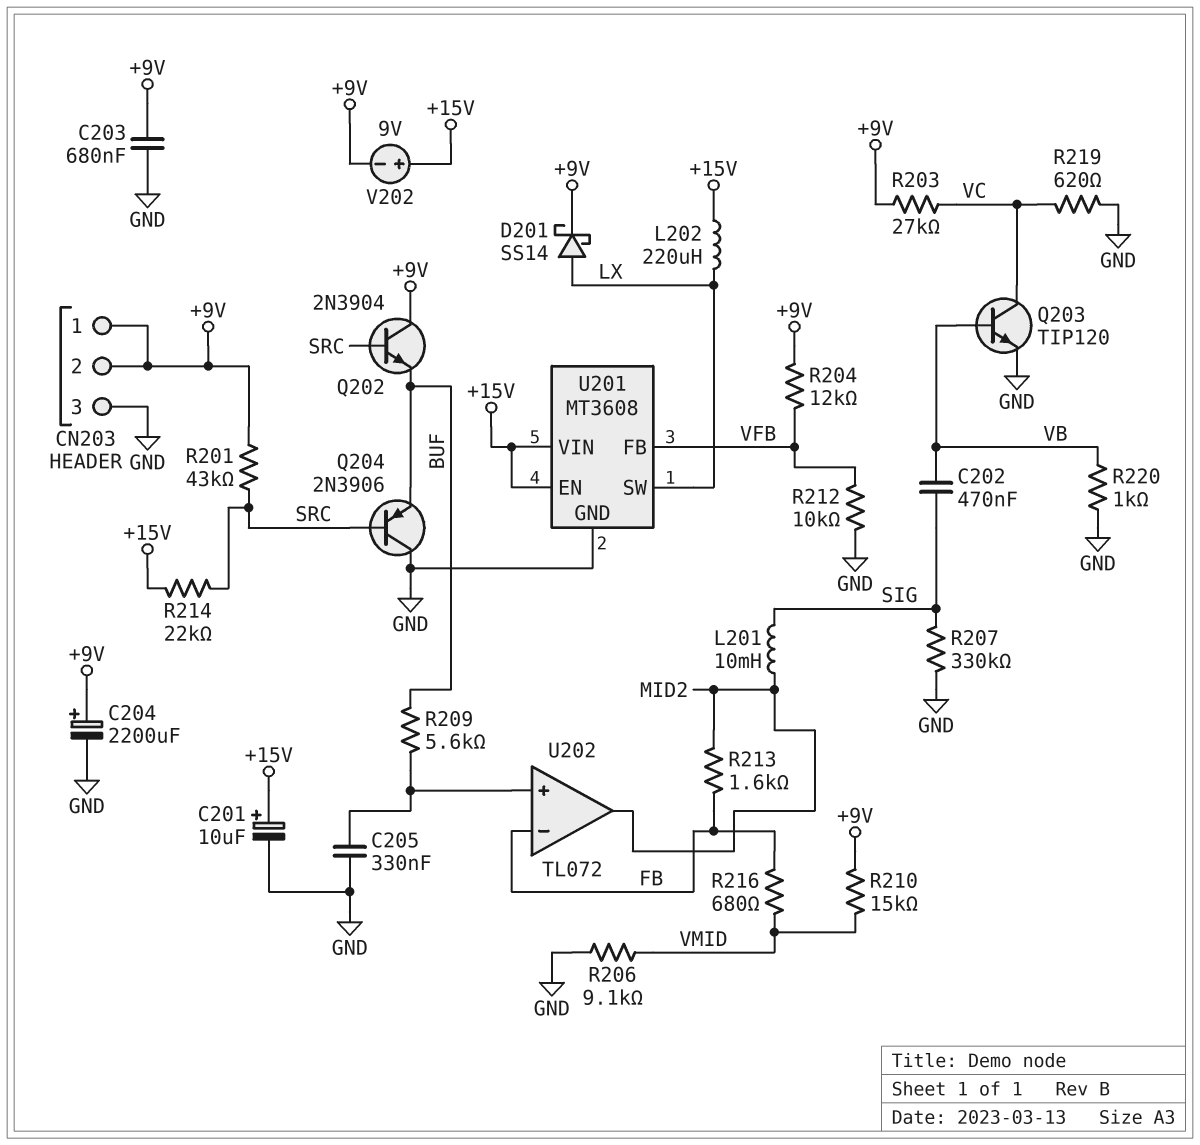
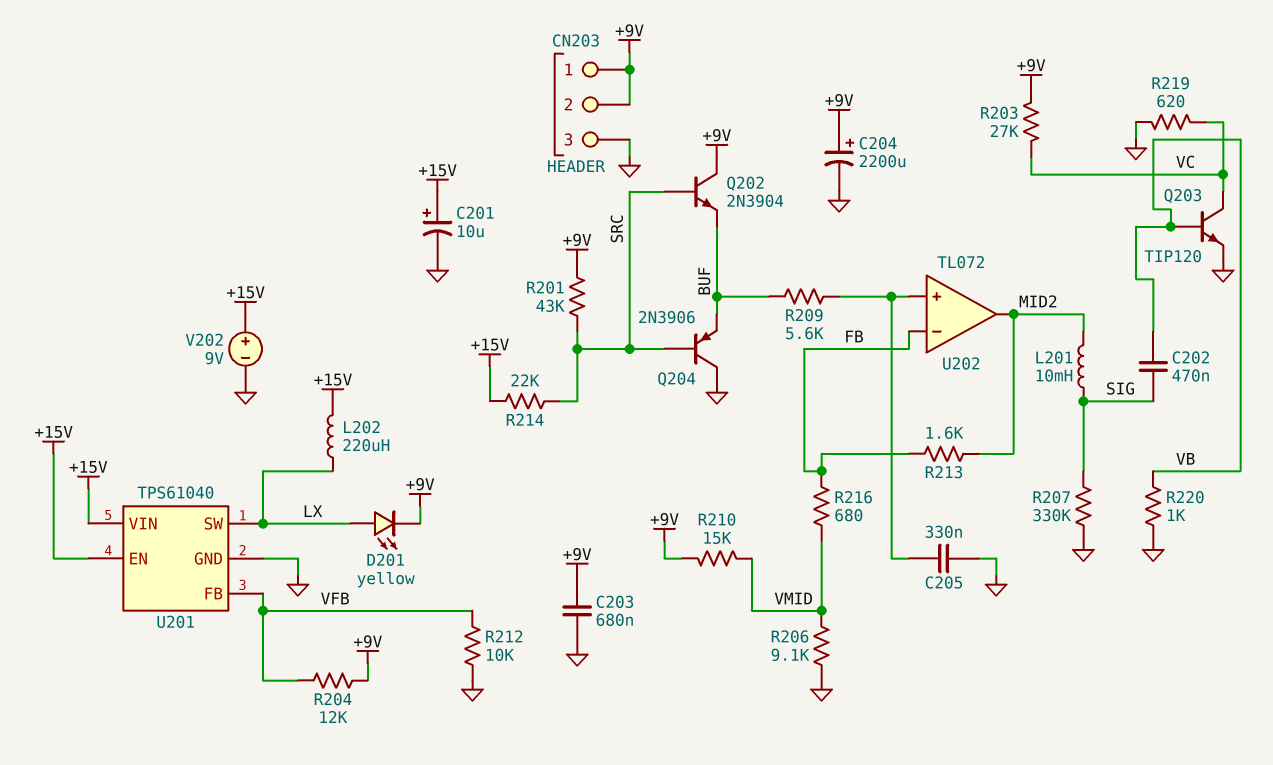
D201: schottky SS14 (A LX, K +9V) -> LED yellow (A LX, K +9V)
U201: MT3608 -> TPS61040
V202: 9V (plus +15V, minus +9V) -> 9V (plus +15V, minus GND)

